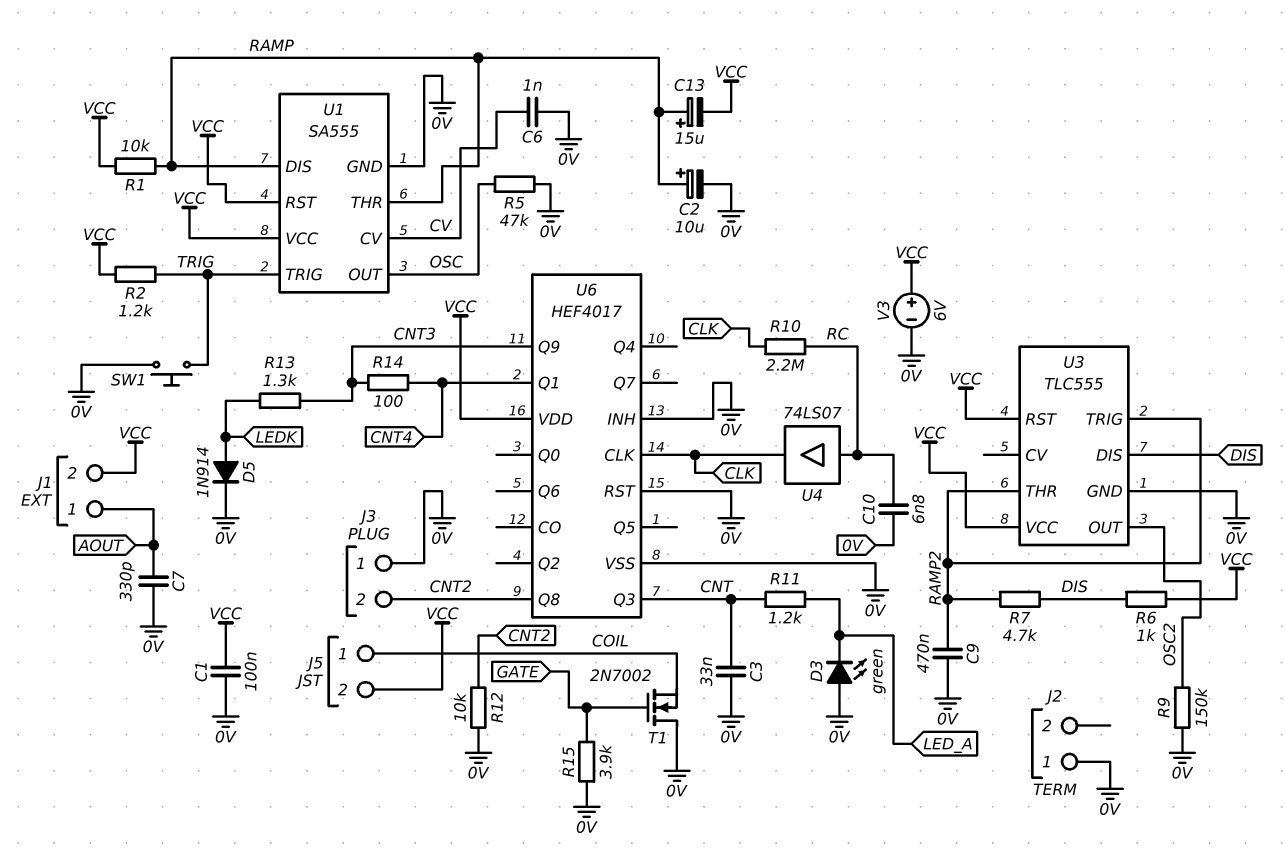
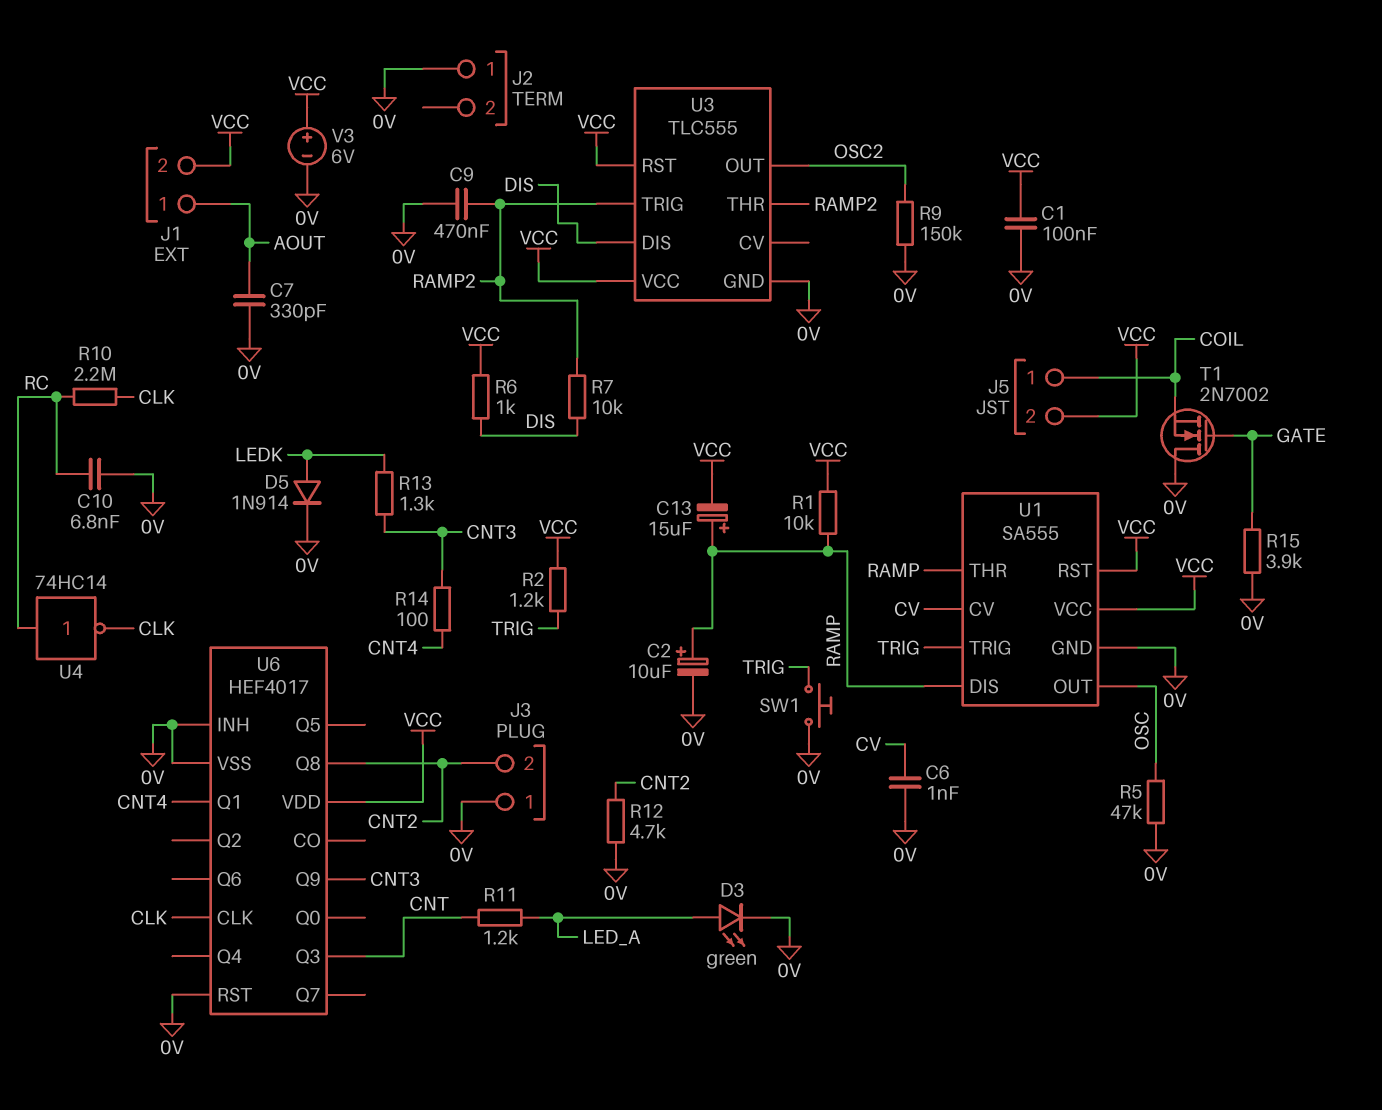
C3: 33nF (0V, CNT) -> none
D3: LED green (A 0V, K LED_A) -> LED green (A LED_A, K 0V)
R7: 4.7k (DIS, RAMP2) -> 10k (DIS, RAMP2)
R12: 10k (0V, CNT2) -> 4.7k (0V, CNT2)
U4: buffer 74LS07 (in RC, out CLK) -> NOT 74HC14 (in RC, out CLK)

